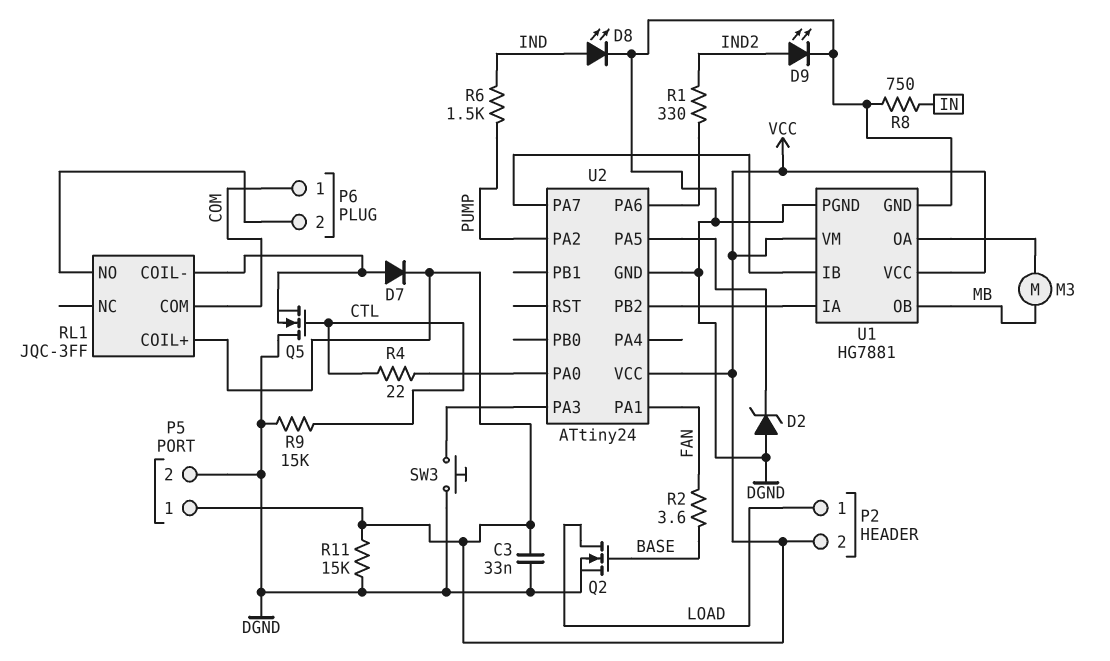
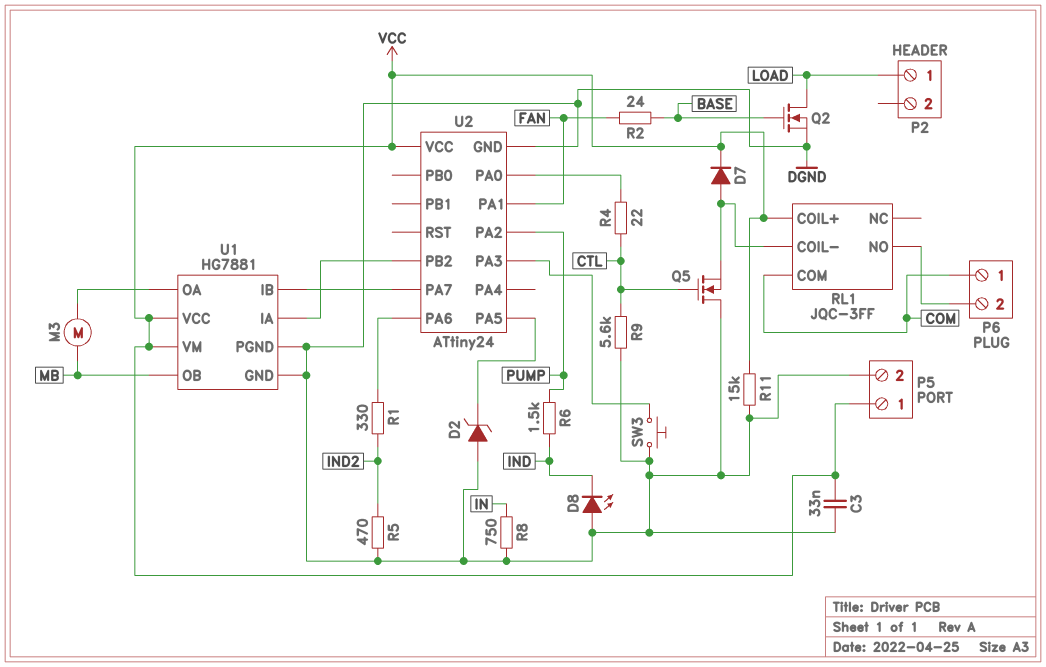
D8: LED (A IND, K DGND) -> LED (A DGND, K IND)
D9: LED (A IND2, K DGND) -> none
P2 pin 2: VCC -> none
R2: 3.6 (BASE, FAN) -> 24 (BASE, FAN)
R5: none -> 470 (DGND, IND2)
R9: 15k (CTL, DGND) -> 5.6k (CTL, DGND)

